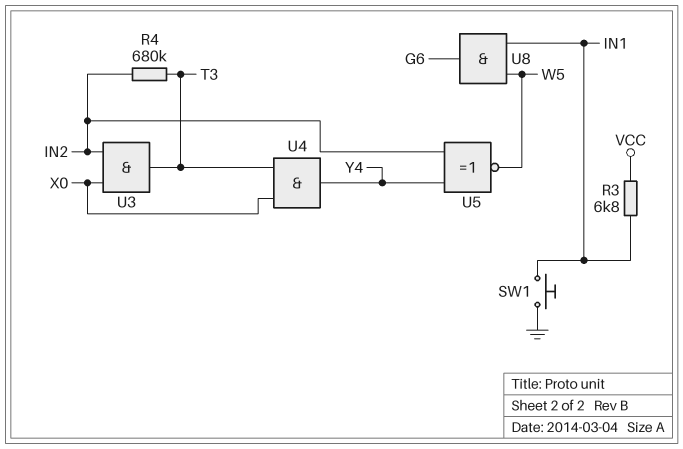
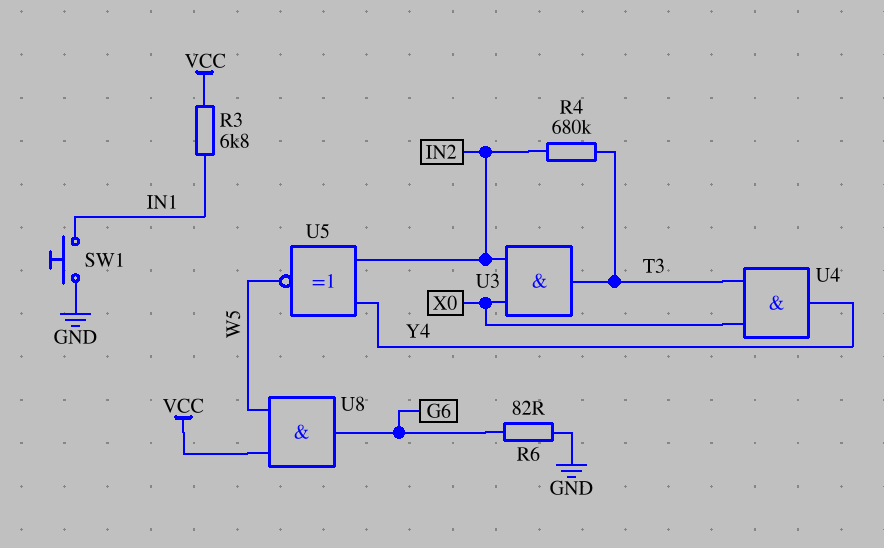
R6: none -> 82 (G6, GND)
U8: AND (in IN1, in W5, out G6) -> AND (in VCC, in W5, out G6)

